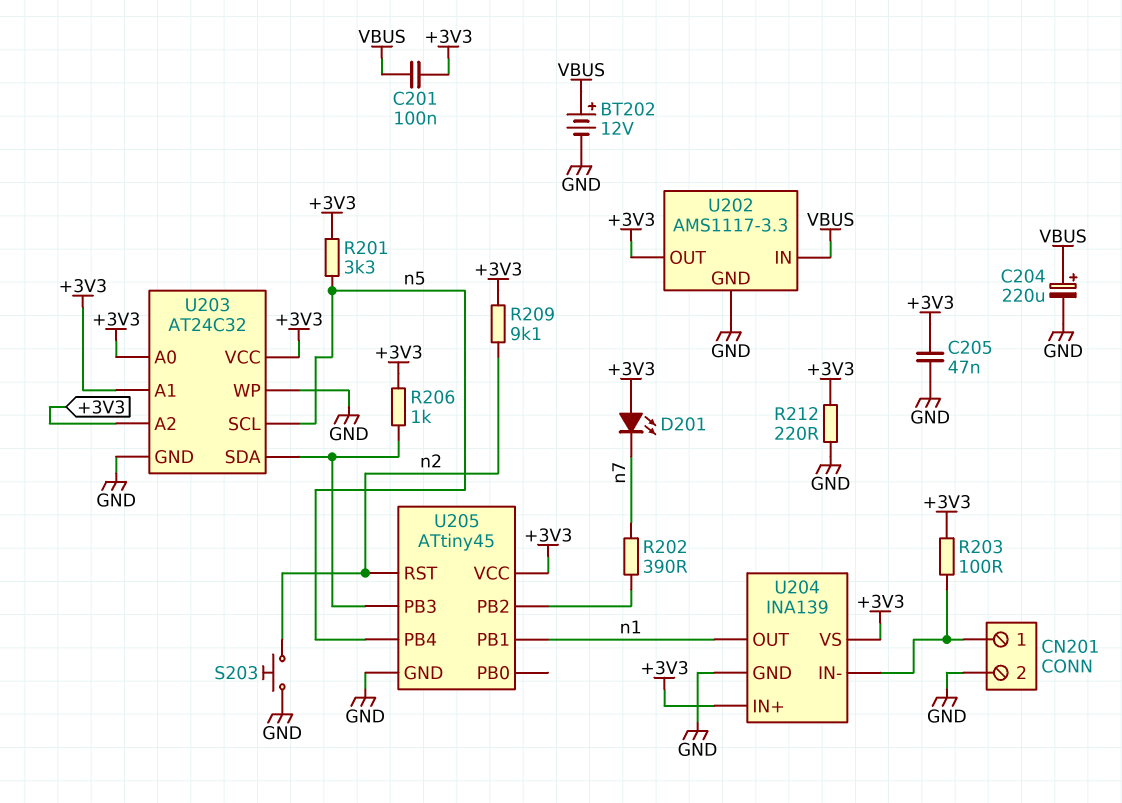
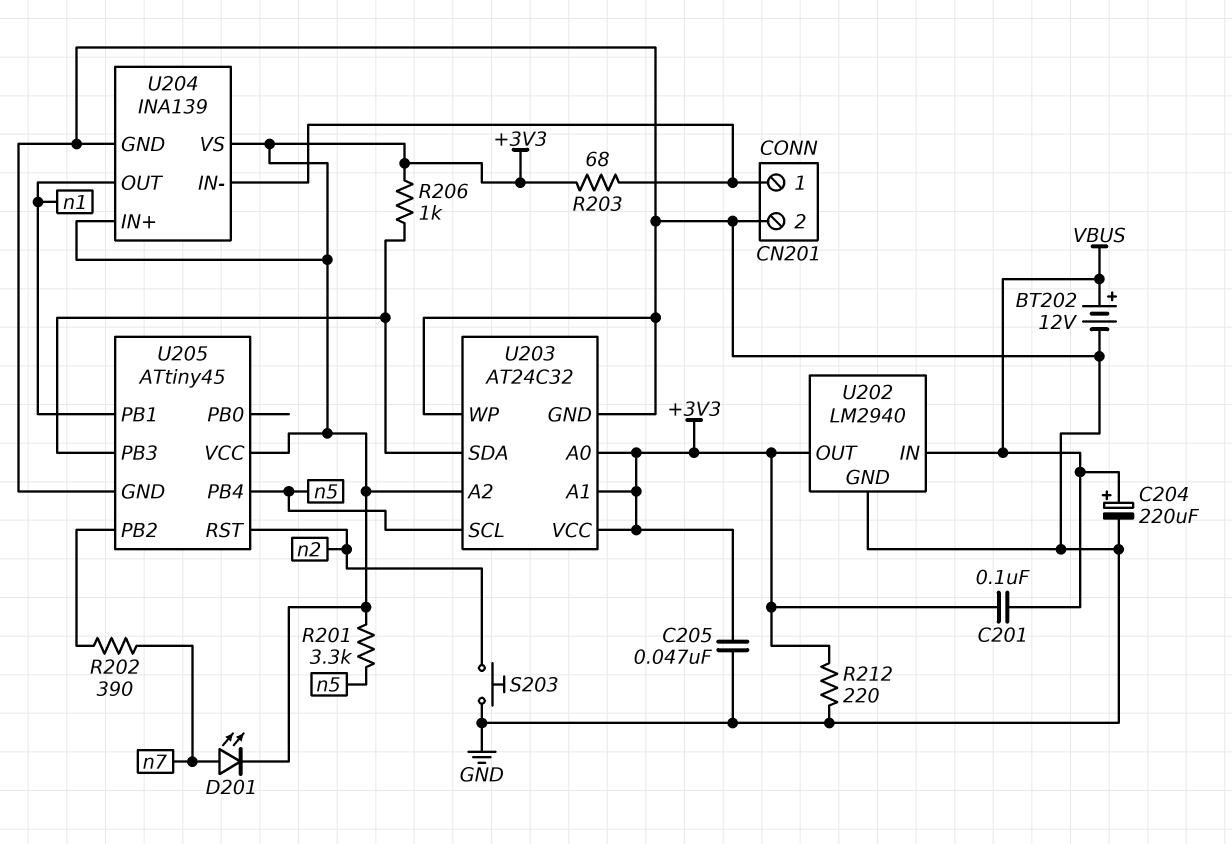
D201: LED (A +3V3, K n7) -> LED (A n7, K +3V3)
R203: 100 (+3V3, CN201/1) -> 68 (+3V3, CN201/1)
R209: 9.1k (+3V3, n2) -> none
U202: AMS1117-3.3 -> LM2940

